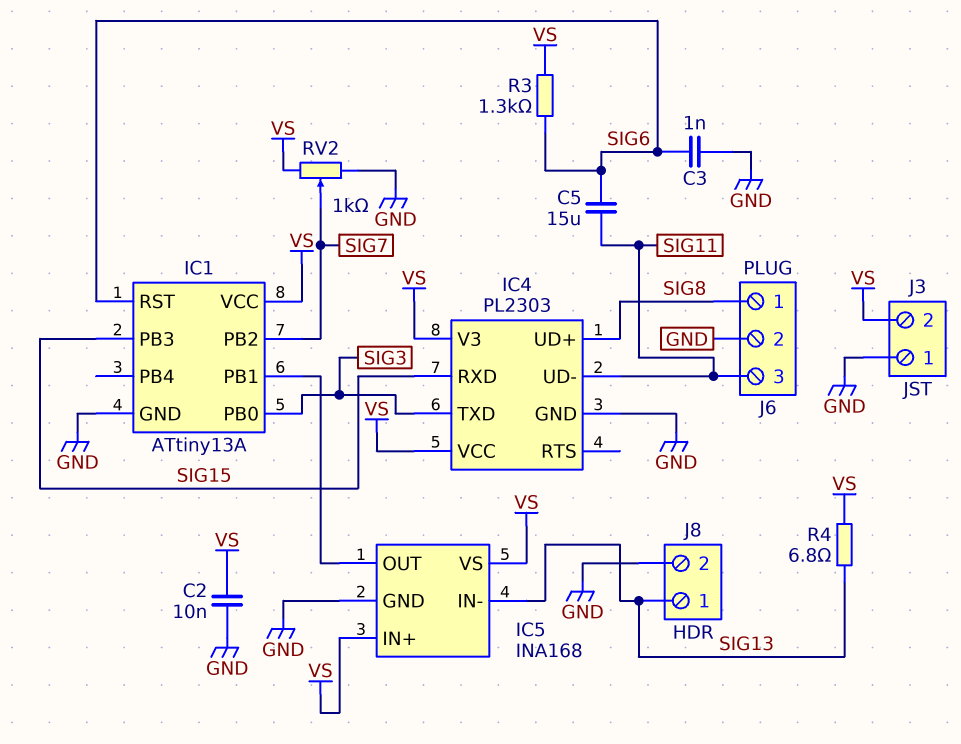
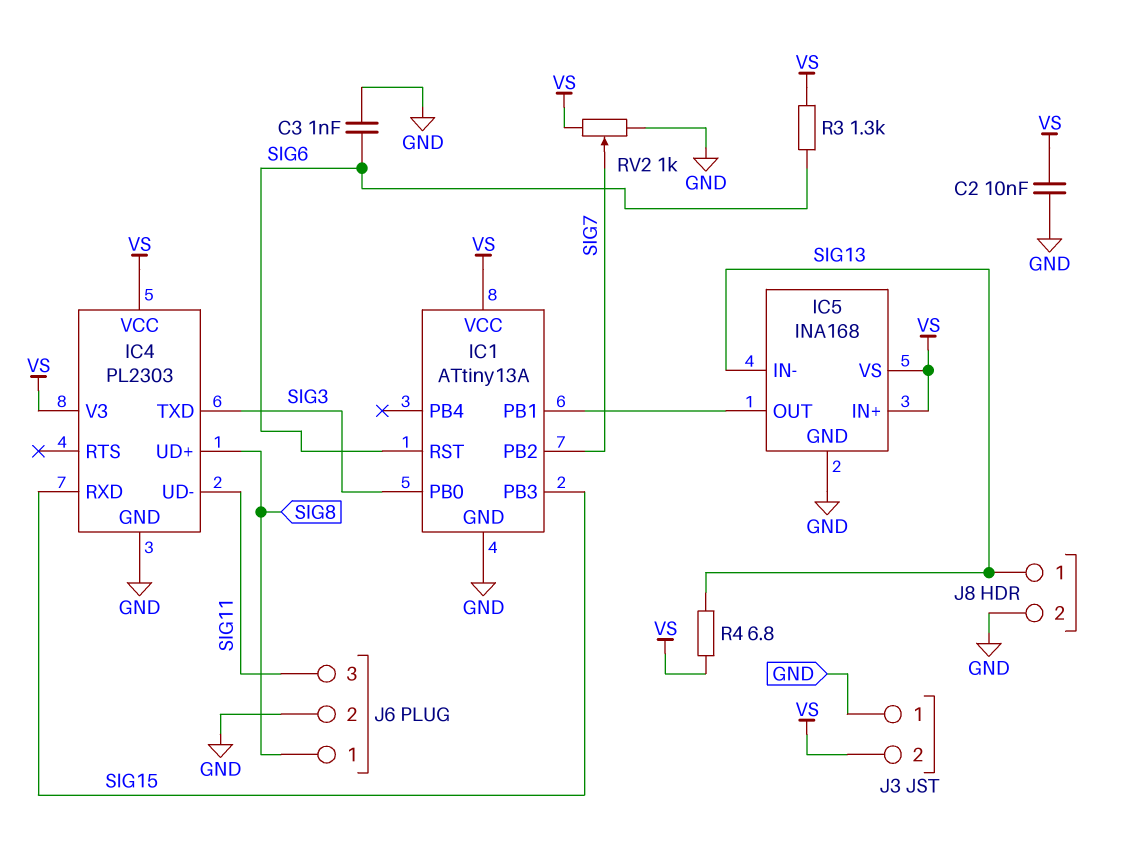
C5: 15uF (SIG6, SIG11) -> none

